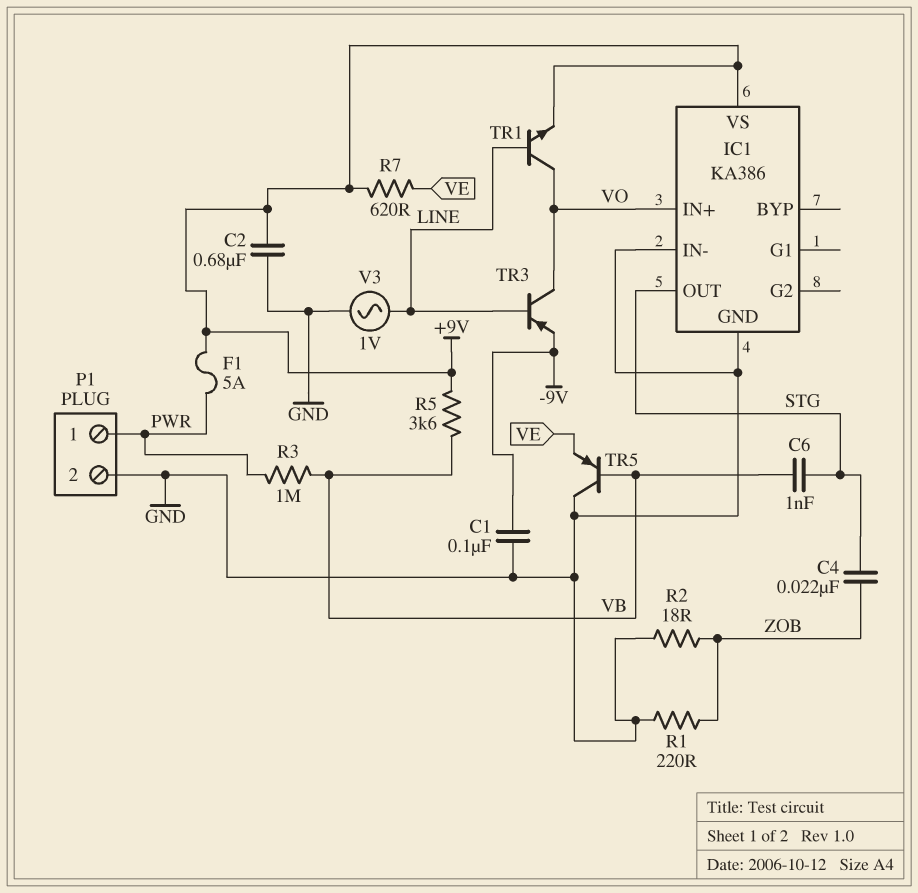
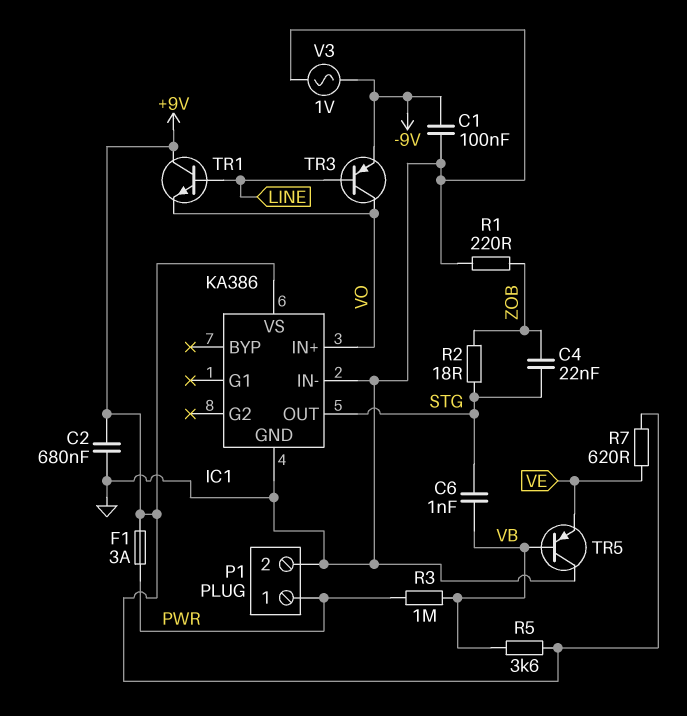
F1: 5A (+9V, PWR) -> 3A (+9V, PWR)
R2: 18 (GND, ZOB) -> 18 (STG, ZOB)
TR1: NPN (B LINE, C VO, E +9V) -> NPN (B LINE, C +9V, E VO)
V3: AC 1V (GND, LINE) -> AC 1V (-9V, GND)

